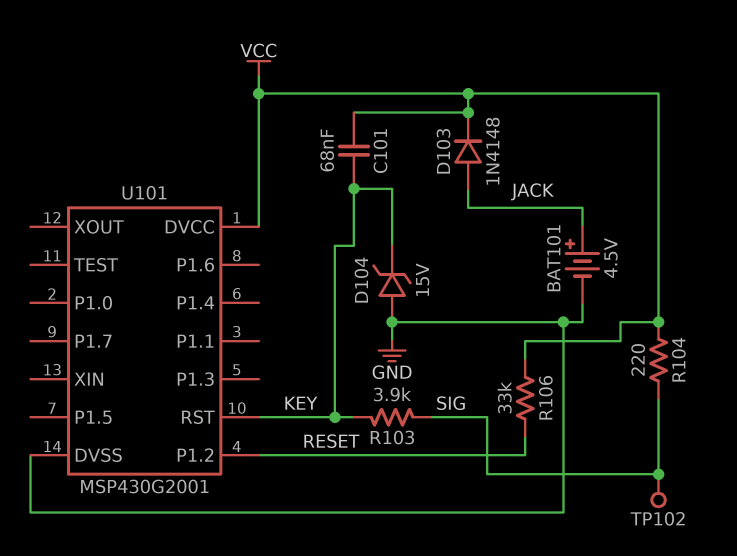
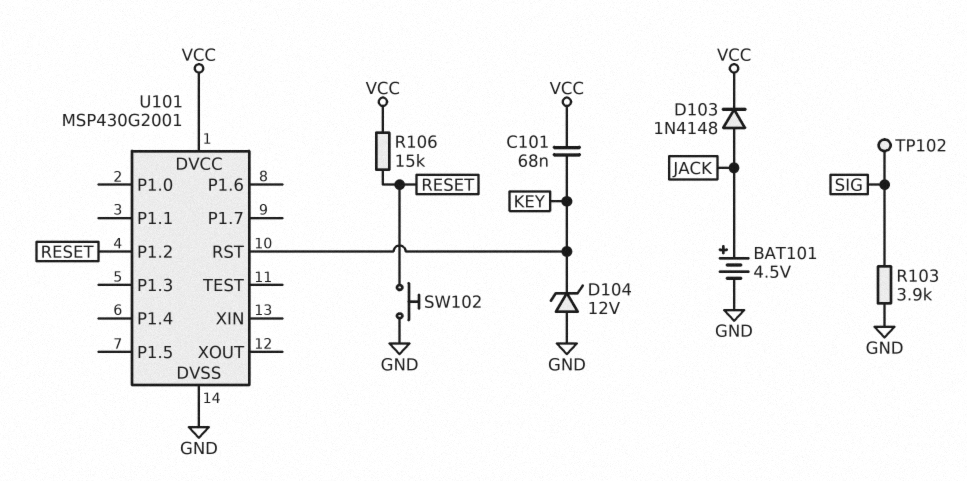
D104: zener 15V (A GND, K KEY) -> zener 12V (A GND, K KEY)
R103: 3.9k (KEY, SIG) -> 3.9k (GND, SIG)
R104: 220 (SIG, VCC) -> none
R106: 33k (RESET, VCC) -> 15k (RESET, VCC)
SW102: none -> button (GND, RESET)

